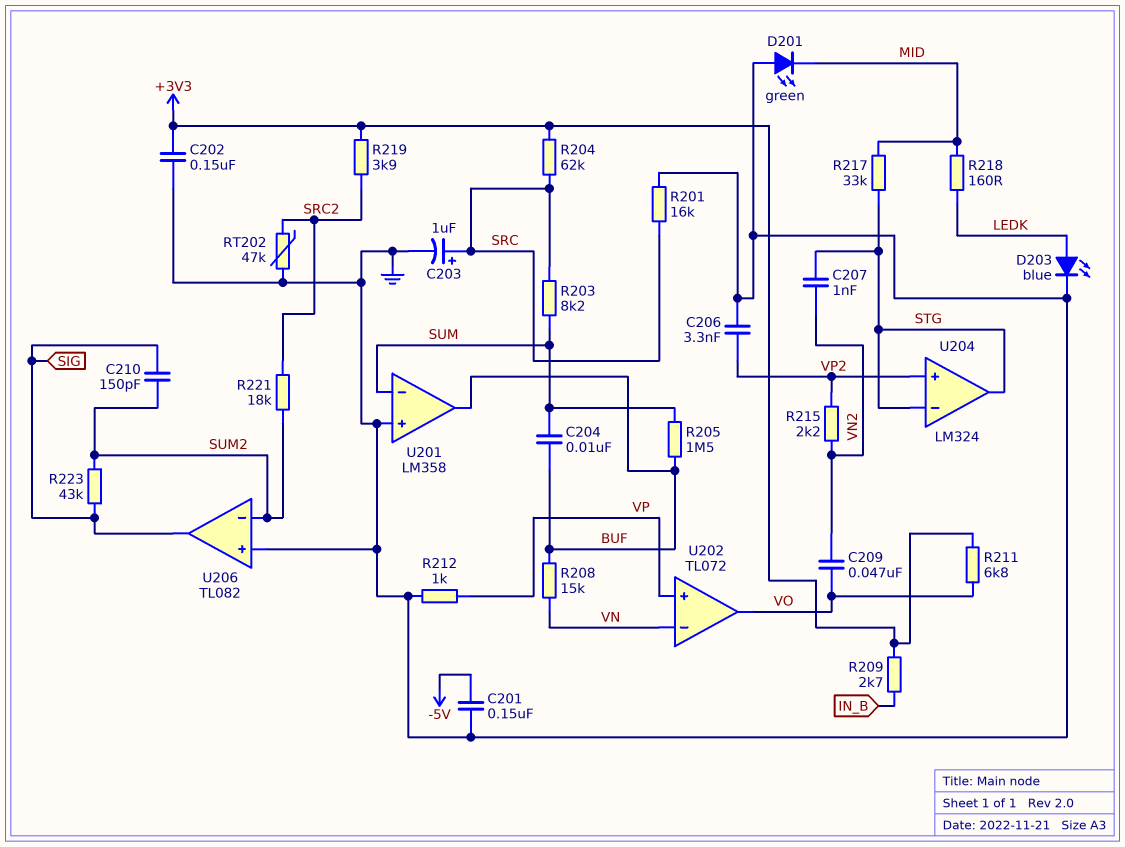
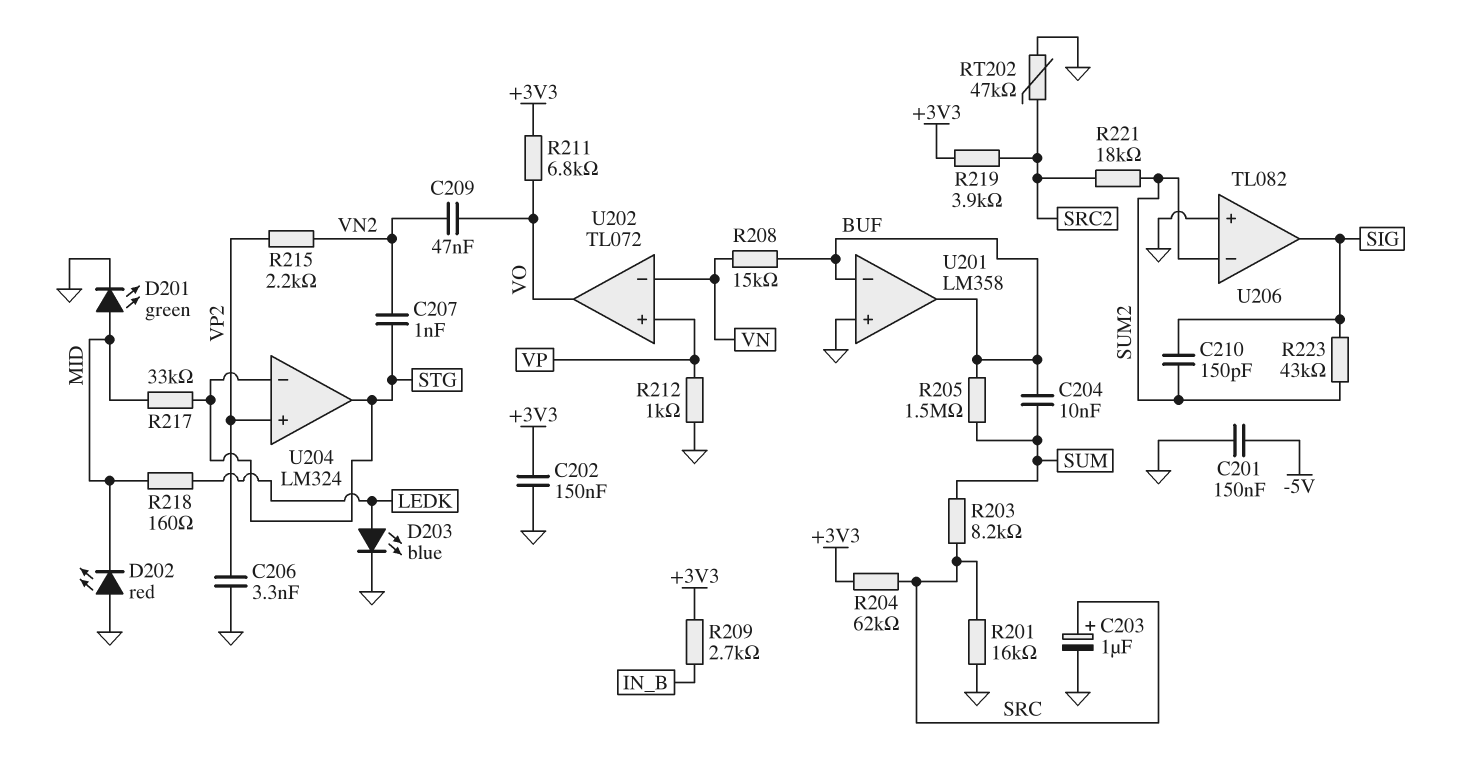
D201: LED green (A GND, K MID) -> LED green (A MID, K GND)
D202: none -> LED red (A GND, K MID)
U201 pin in-: SUM -> BUF

